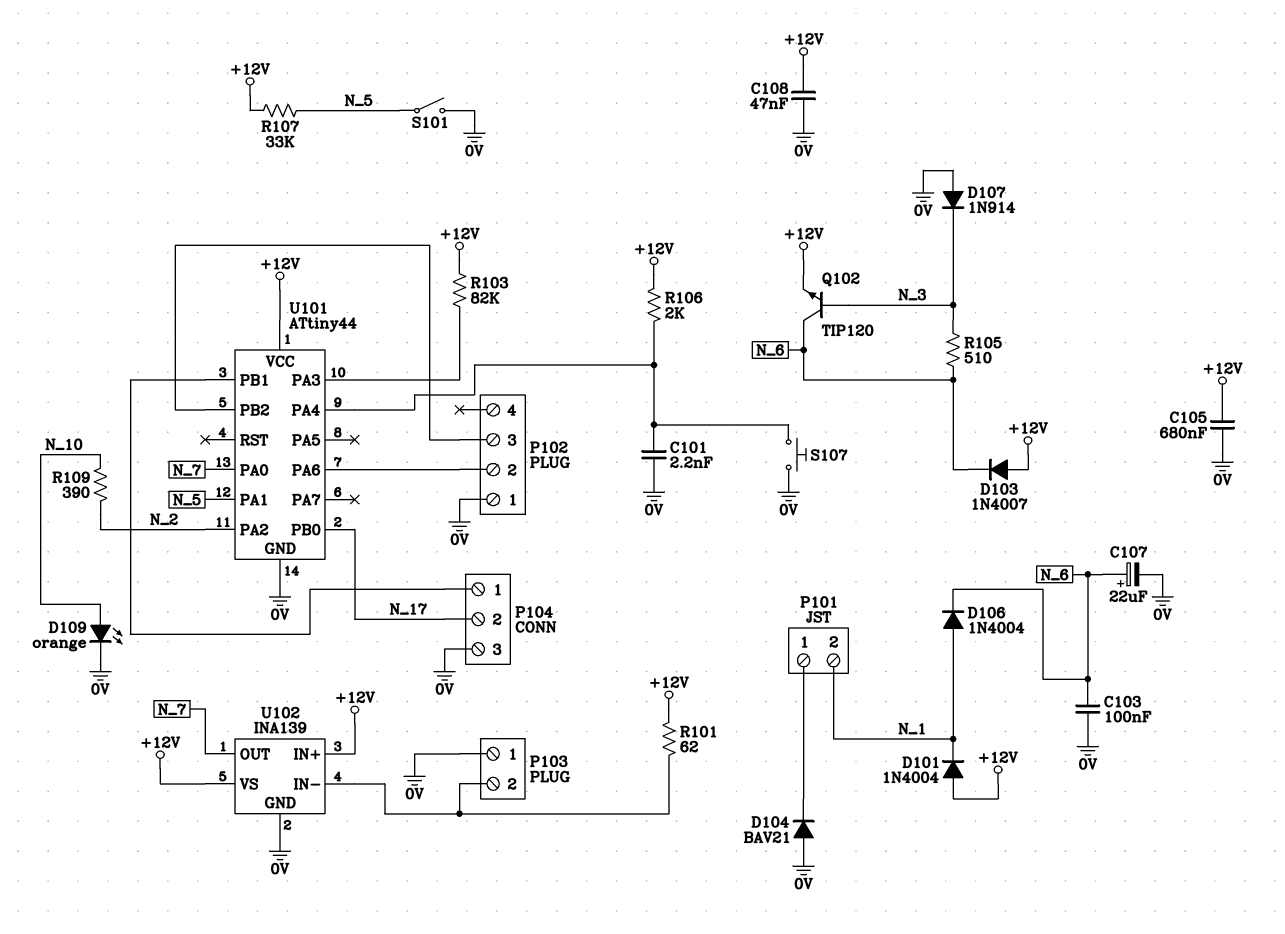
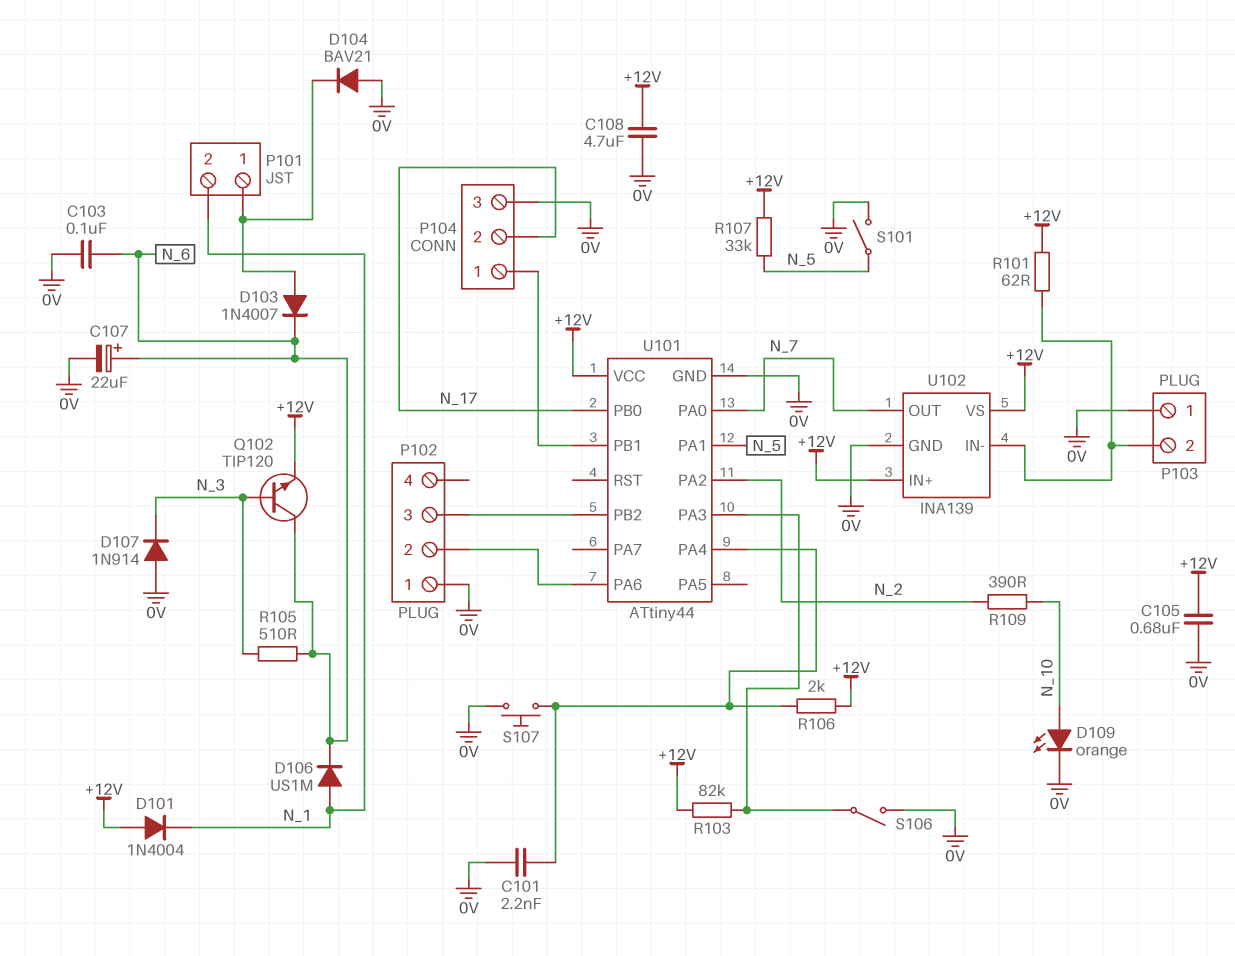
C108: 47nF (+12V, 0V) -> 4.7uF (+12V, 0V)
D103: diode 1N4007 (A +12V, K N_6) -> diode 1N4007 (A P101/1, K N_6)
D106: diode 1N4004 (A N_1, K N_6) -> diode US1M (A N_1, K N_6)
S106: none -> switch (0V, U101/PA3)

